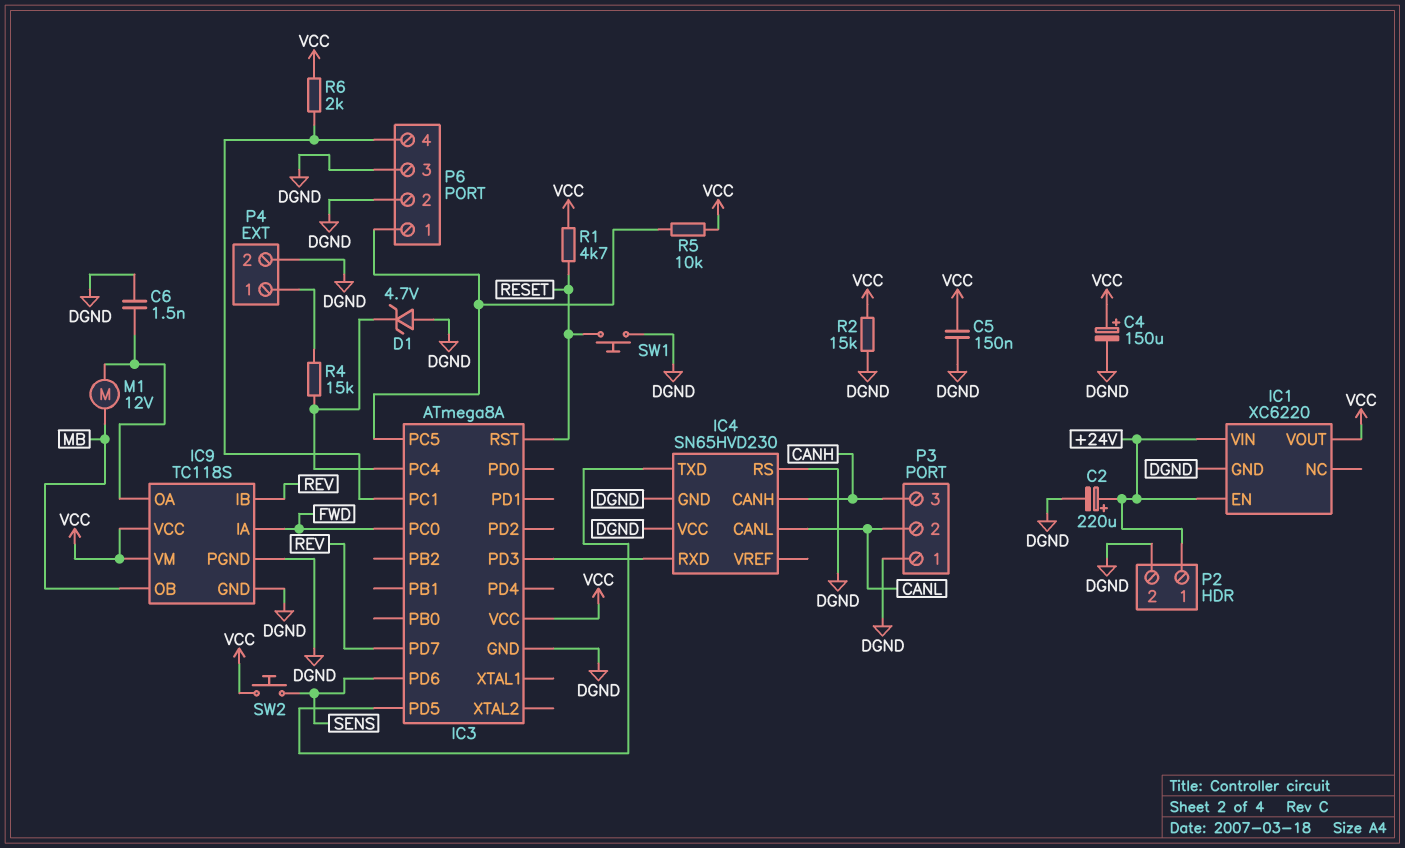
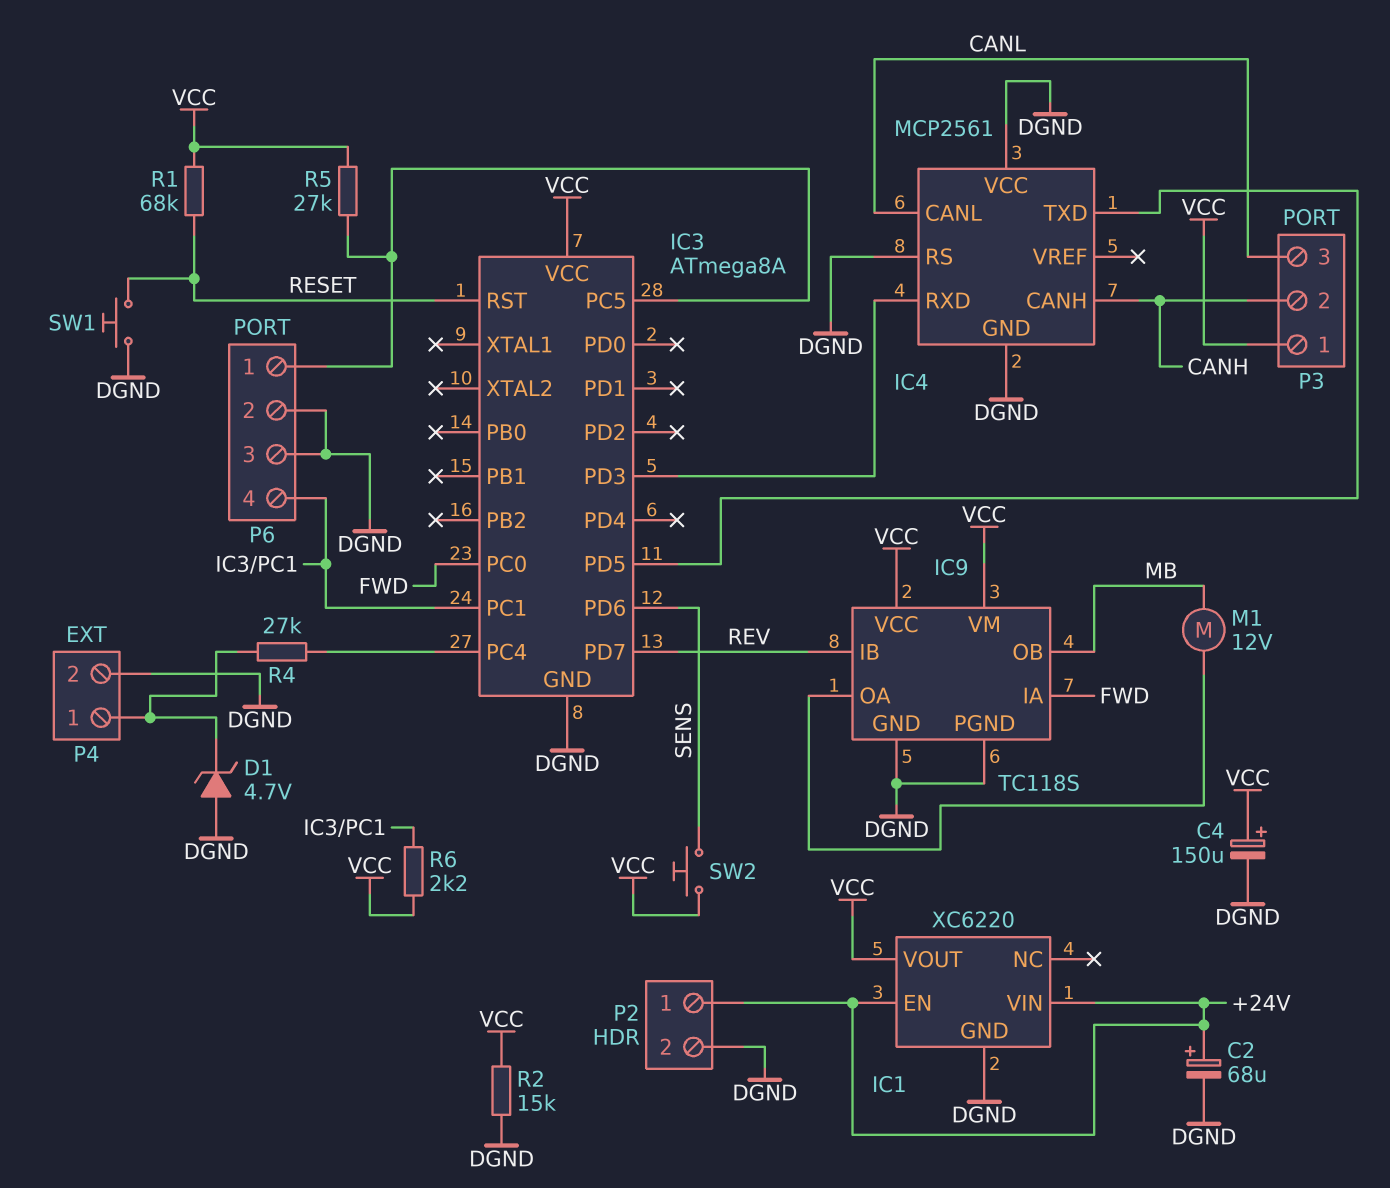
C2: 220uF (plus +24V, minus DGND) -> 68uF (plus +24V, minus DGND)
C5: 150nF (DGND, VCC) -> none
C6: 1.5nF (DGND, IC9/OA) -> none
D1: zener 4.7V (A DGND, K IC3/PC4) -> zener 4.7V (A DGND, K P4/1)
IC4: SN65HVD230 -> MCP2561
P3 pin 1: DGND -> VCC
P3 pin 2: CANL -> CANH
P3 pin 3: CANH -> CANL
R1: 4.7k (RESET, VCC) -> 68k (RESET, VCC)
R4: 15k (IC3/PC4, P4/1) -> 27k (IC3/PC4, P4/1)
R5: 10k (IC3/PC5, VCC) -> 27k (IC3/PC5, VCC)
R6: 2k (IC3/PC1, VCC) -> 2.2k (IC3/PC1, VCC)

